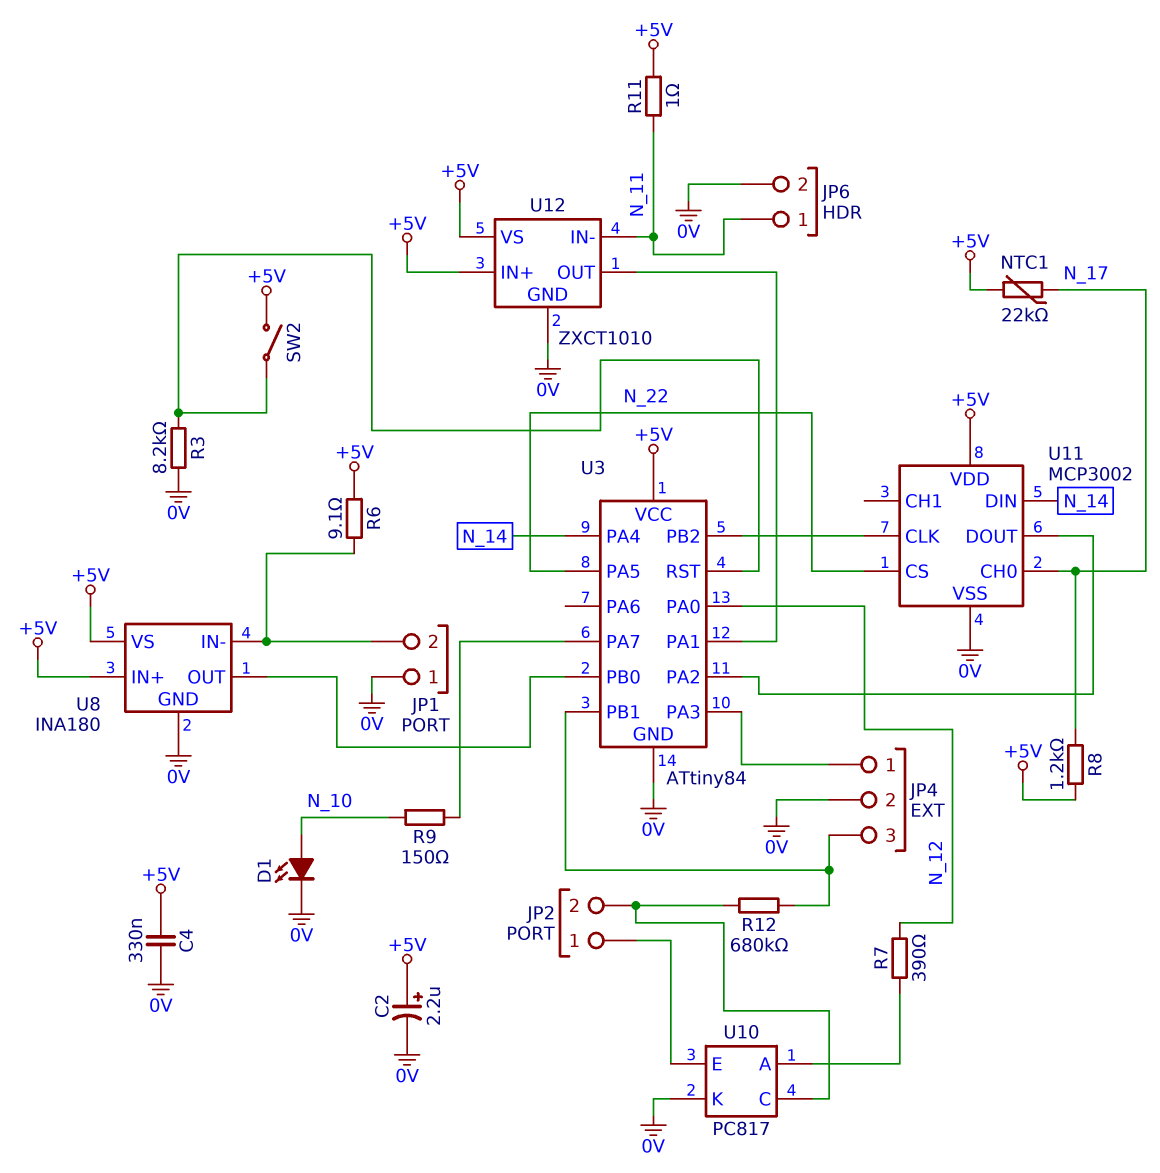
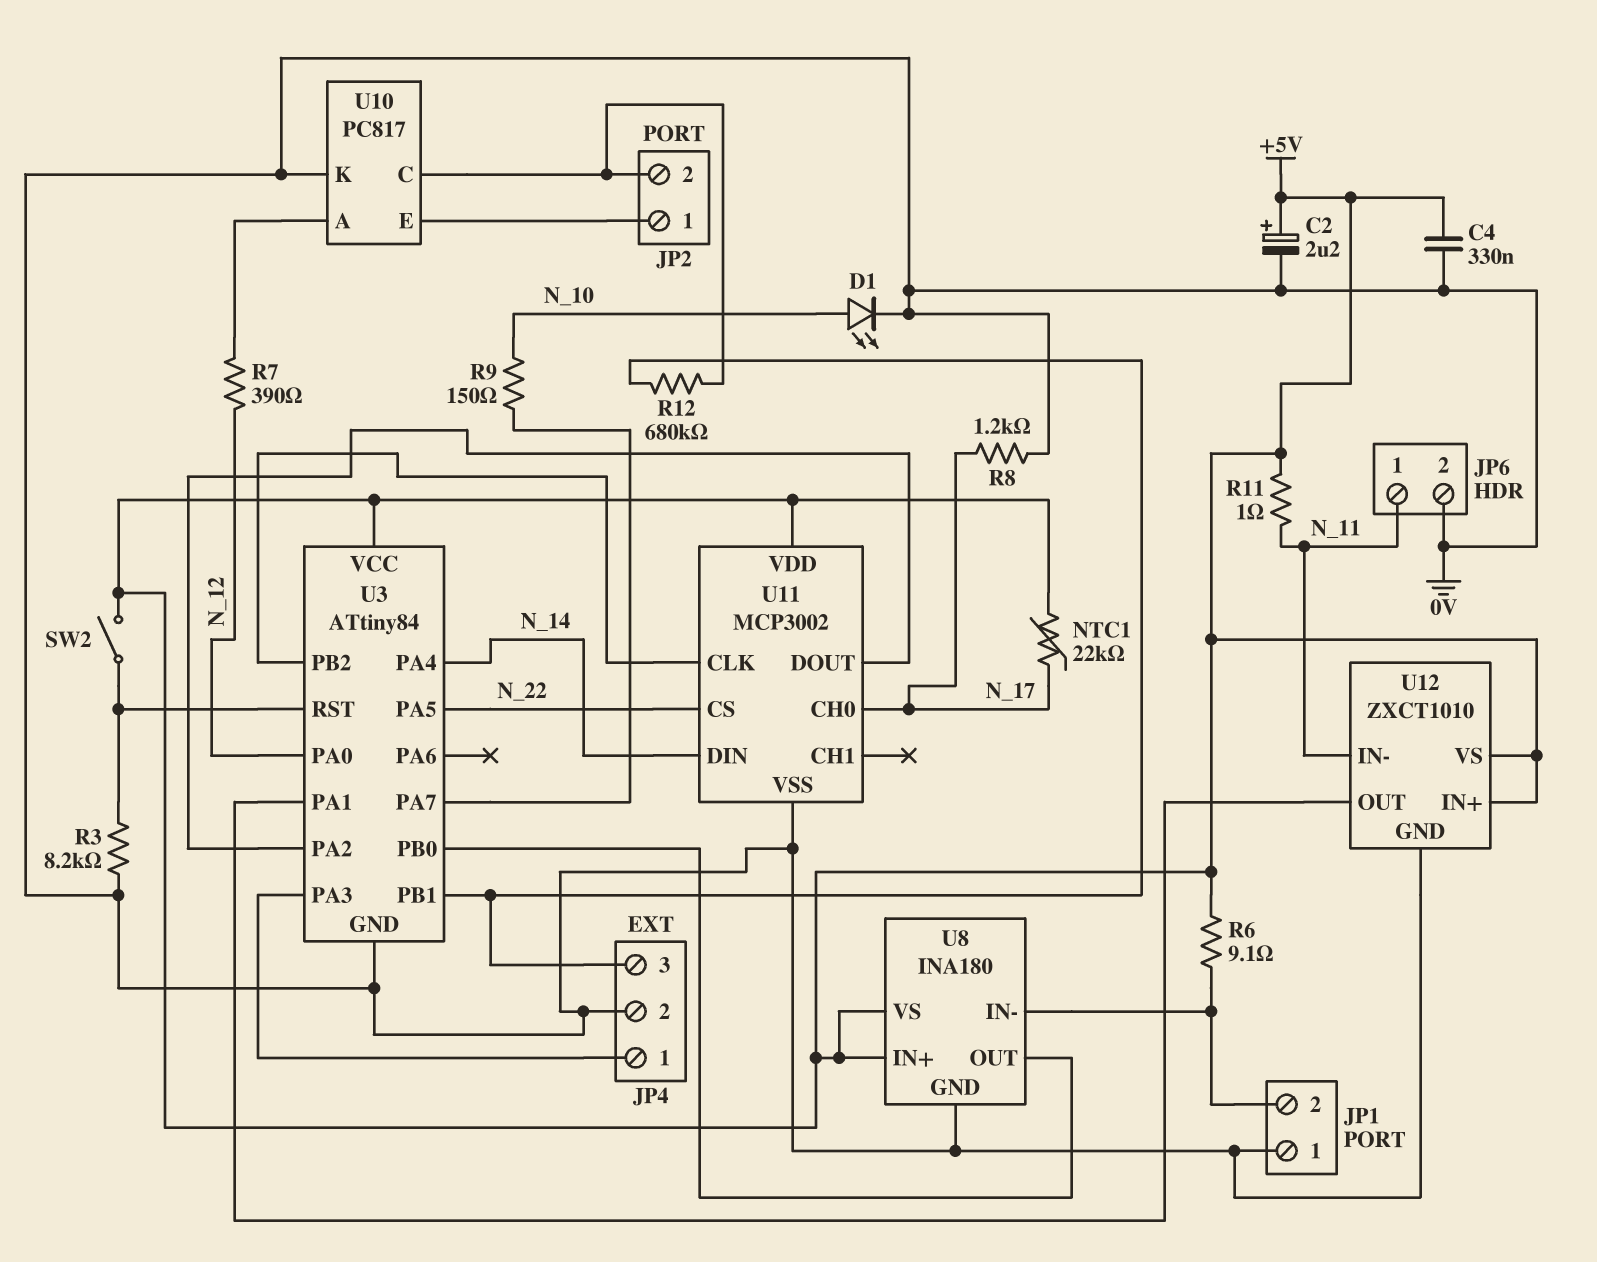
R8: 1.2k (+5V, N_17) -> 1.2k (0V, N_17)

